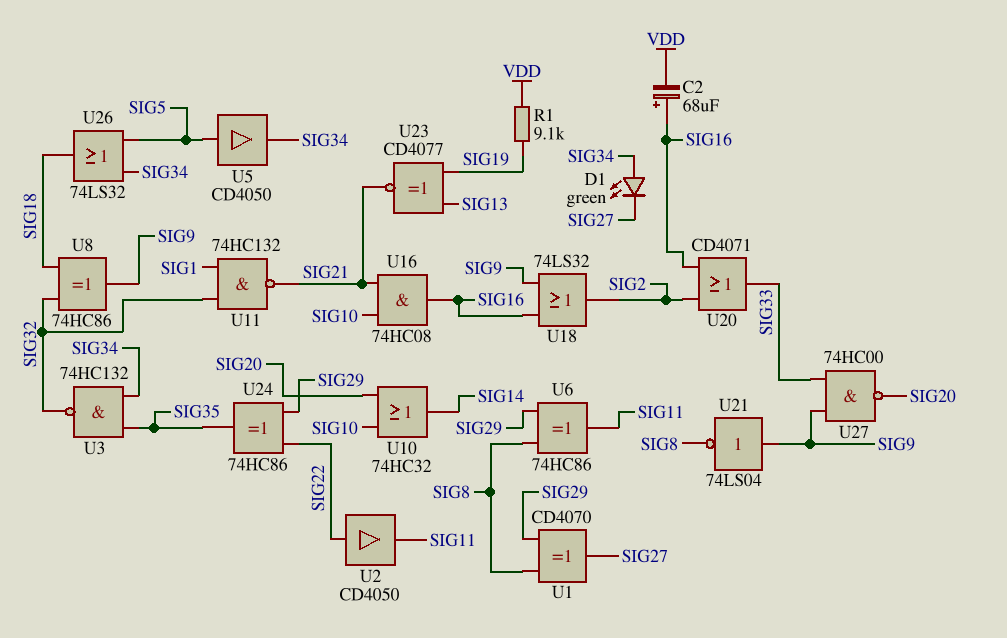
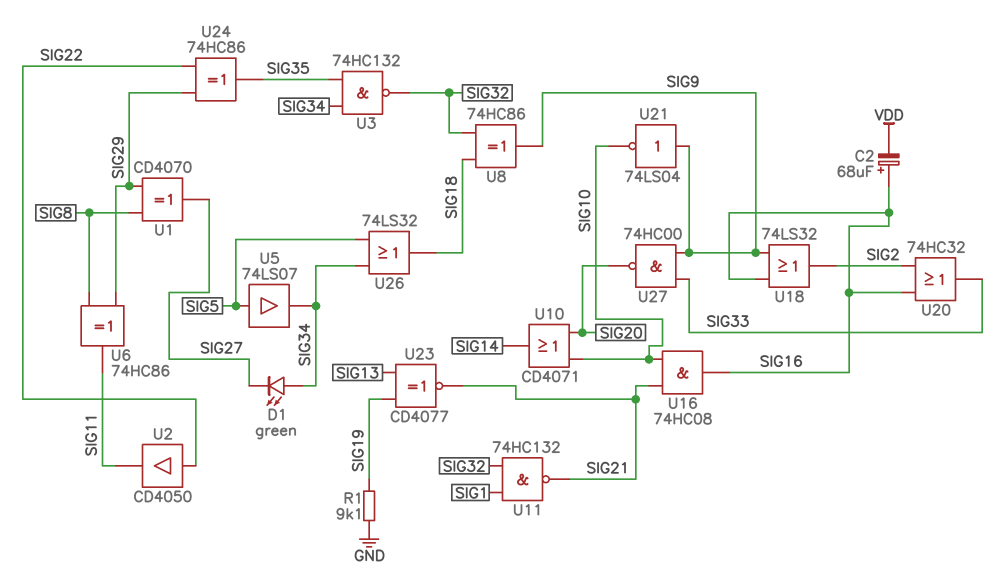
R1: 9.1k (SIG19, VDD) -> 9.1k (GND, SIG19)
U5: buffer CD4050 (in SIG5, out SIG34) -> buffer 74LS07 (in SIG5, out SIG34)
U10: OR 74HC32 (in SIG10, in SIG20, out SIG14) -> OR CD4071 (in SIG10, in SIG20, out SIG14)
U20: OR CD4071 (in SIG2, in SIG16, out SIG33) -> OR 74HC32 (in SIG2, in SIG16, out SIG33)
U21: NOT 74LS04 (in SIG9, out SIG8) -> NOT 74LS04 (in SIG9, out SIG10)

